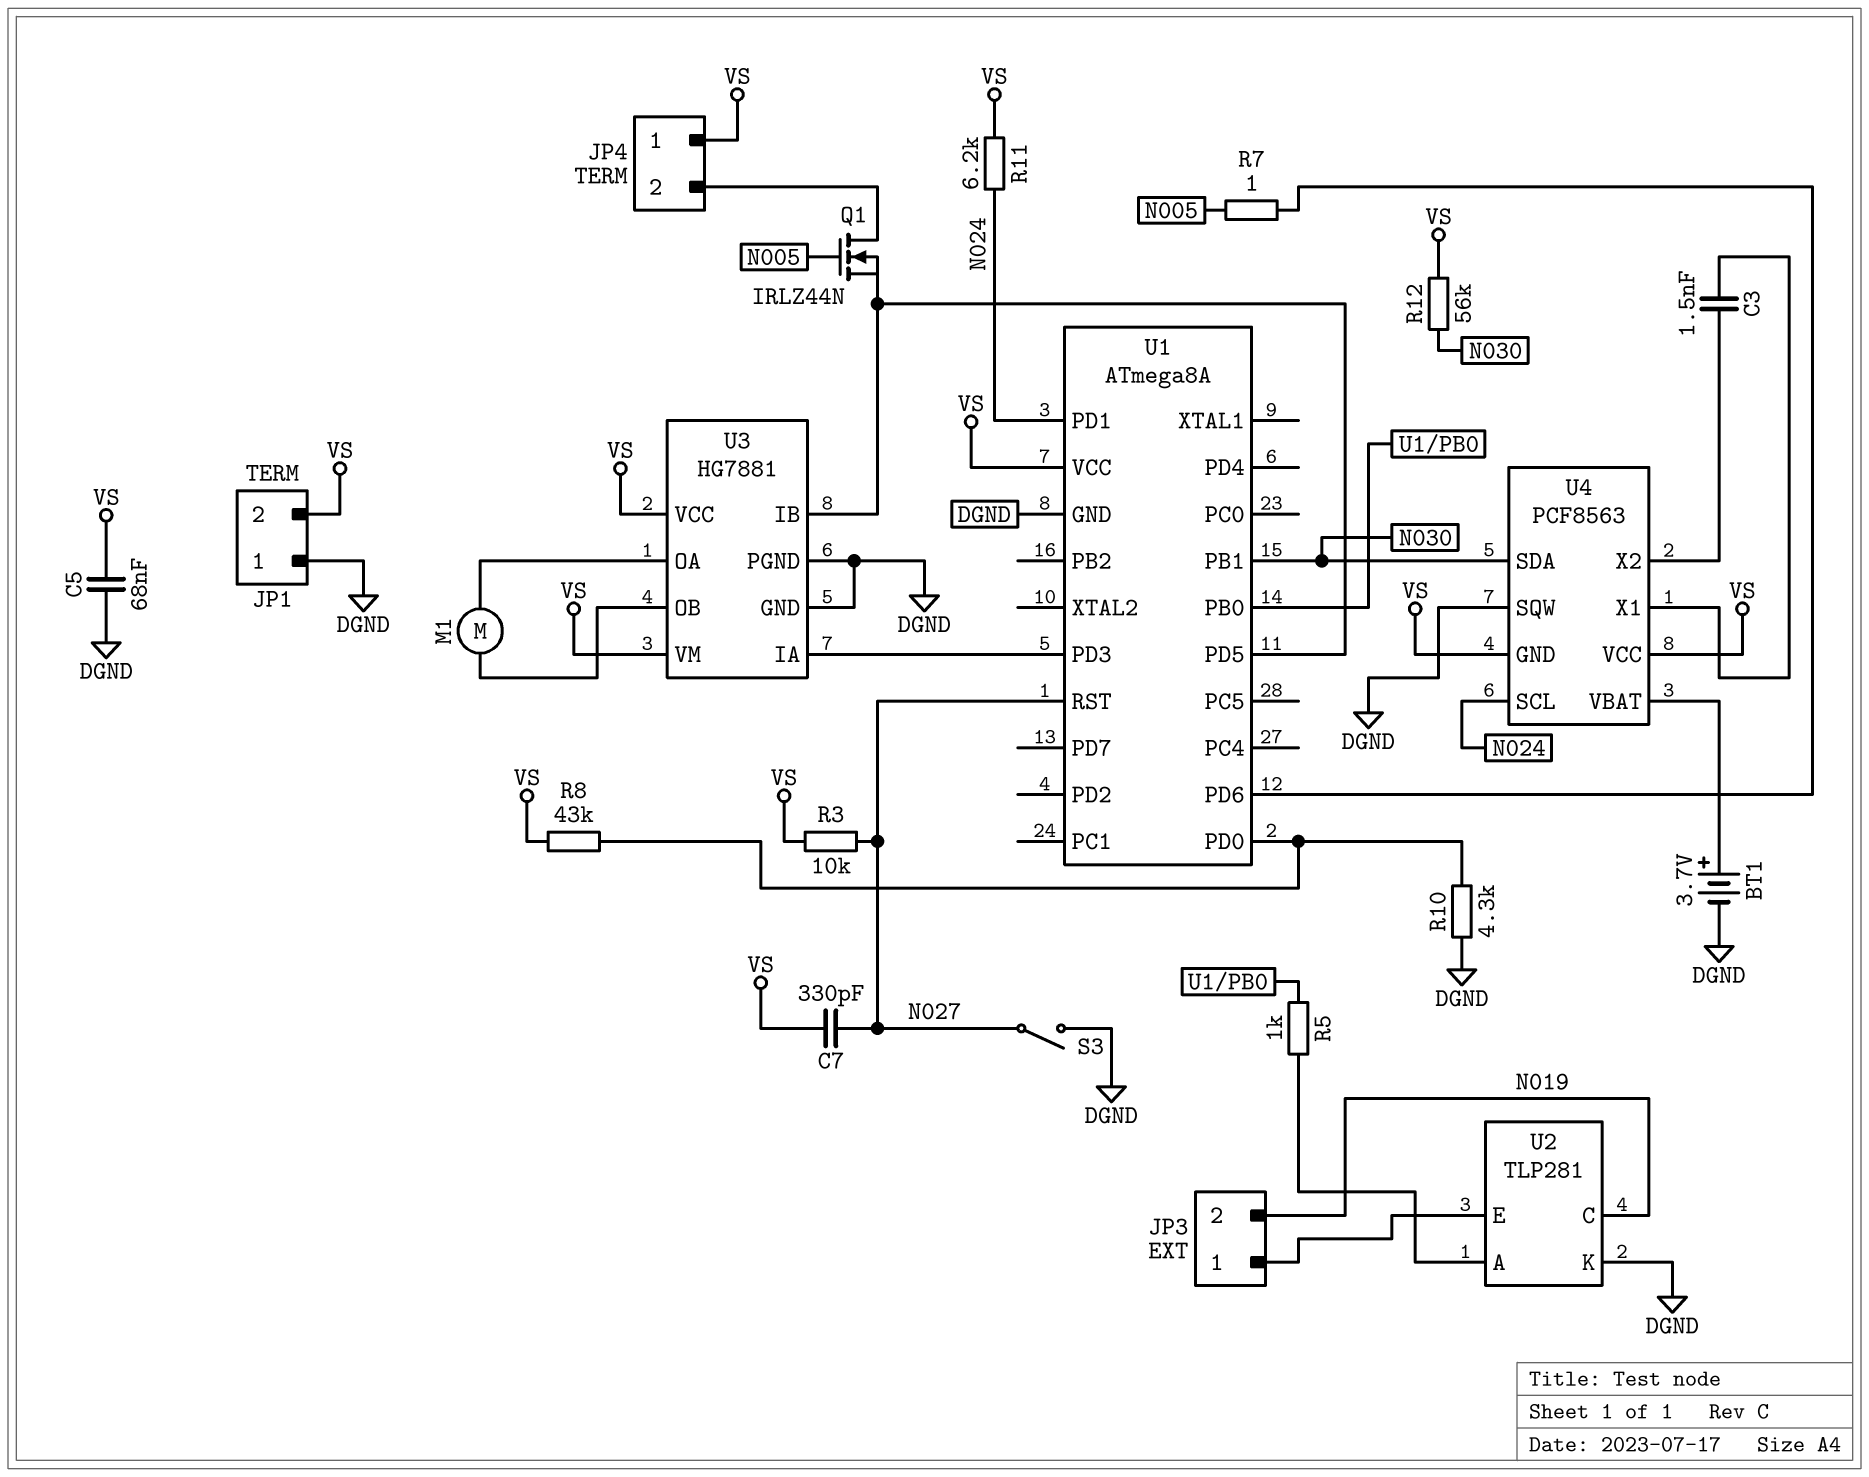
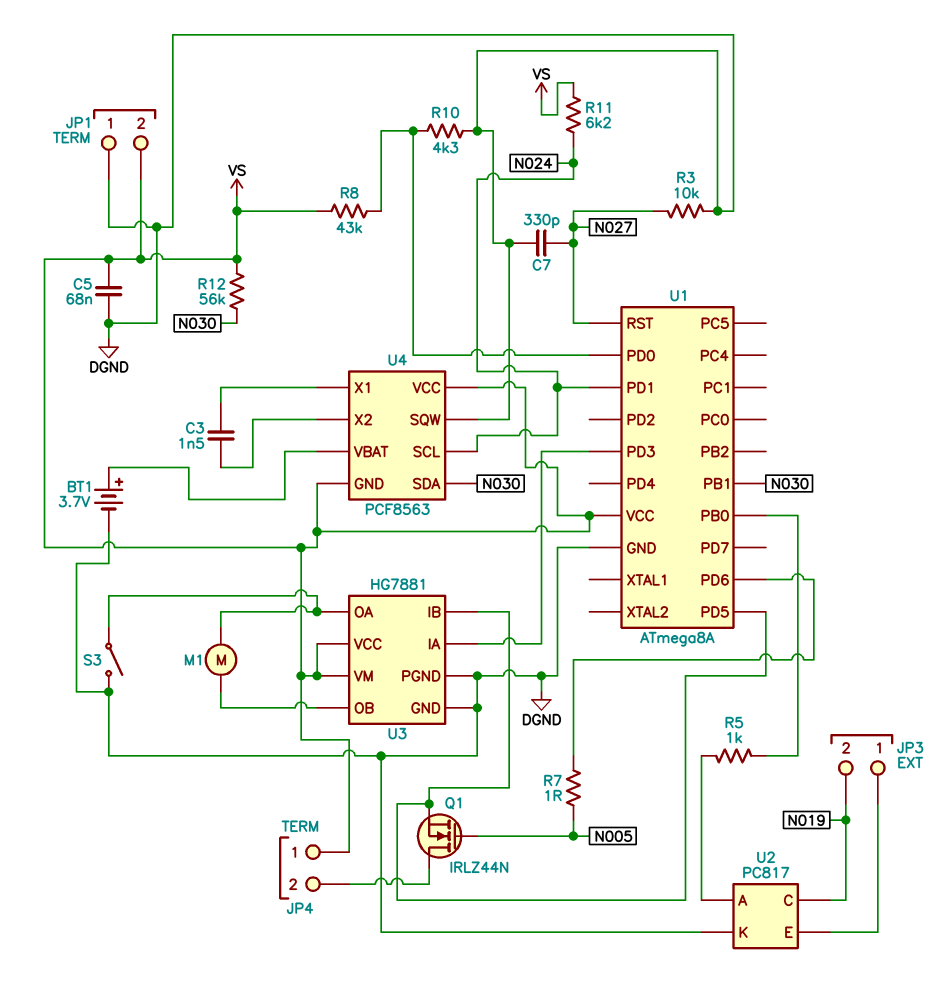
C7: 330pF (N027, VS) -> 330pF (DGND, N027)
R3: 10k (N027, VS) -> 10k (DGND, N027)
S3: switch (DGND, N027) -> switch (DGND, U3/OA)
U2: TLP281 -> PC817

